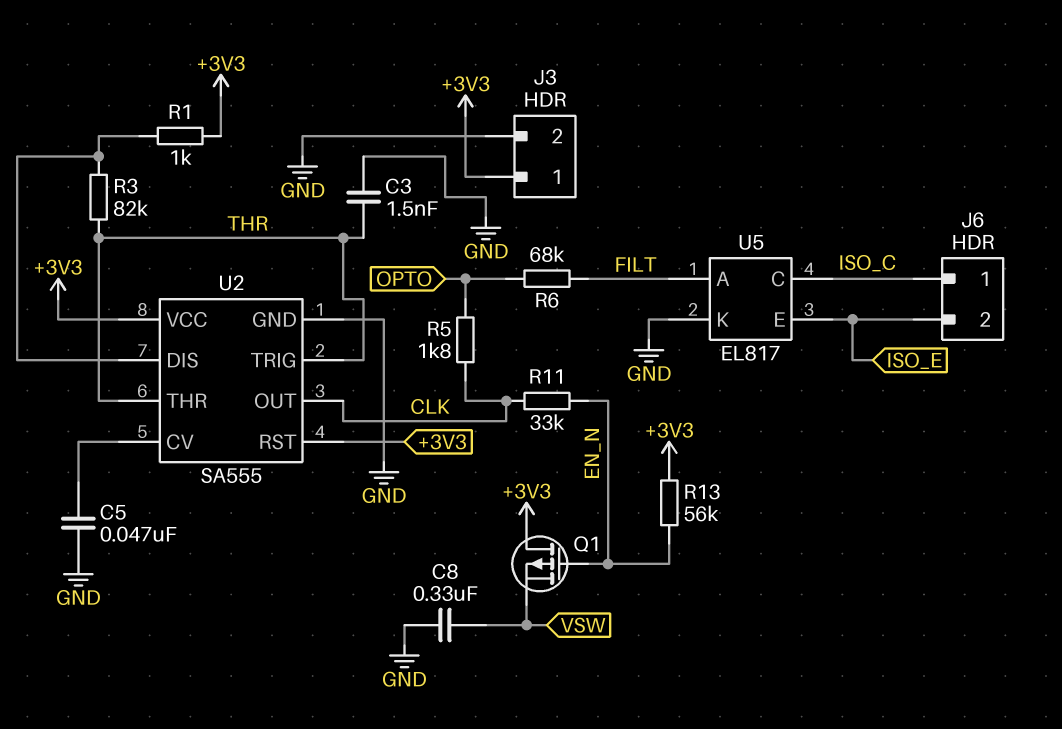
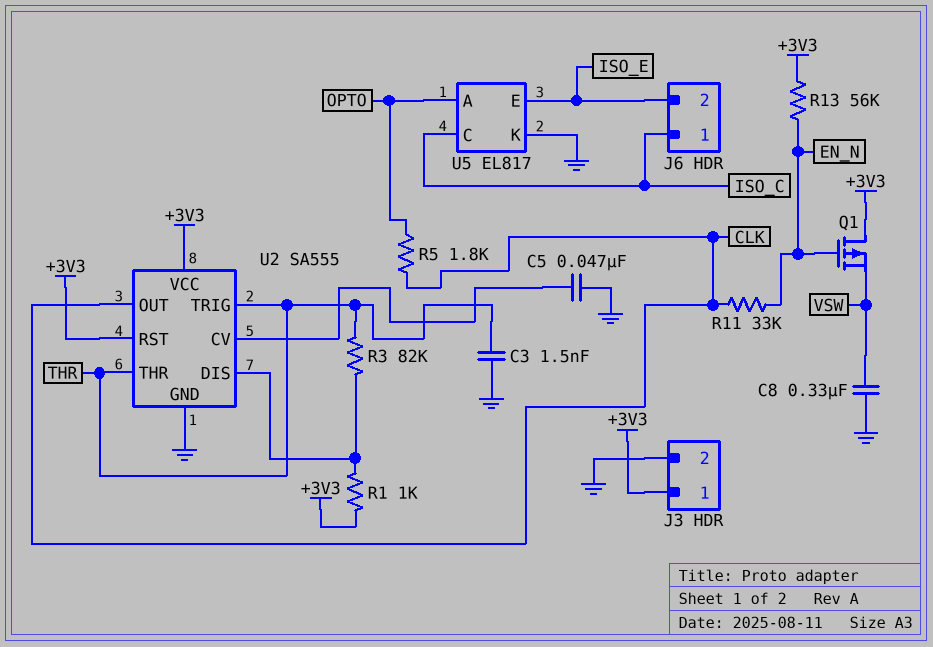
R6: 68k (FILT, OPTO) -> none
U5 pin A: FILT -> OPTO

